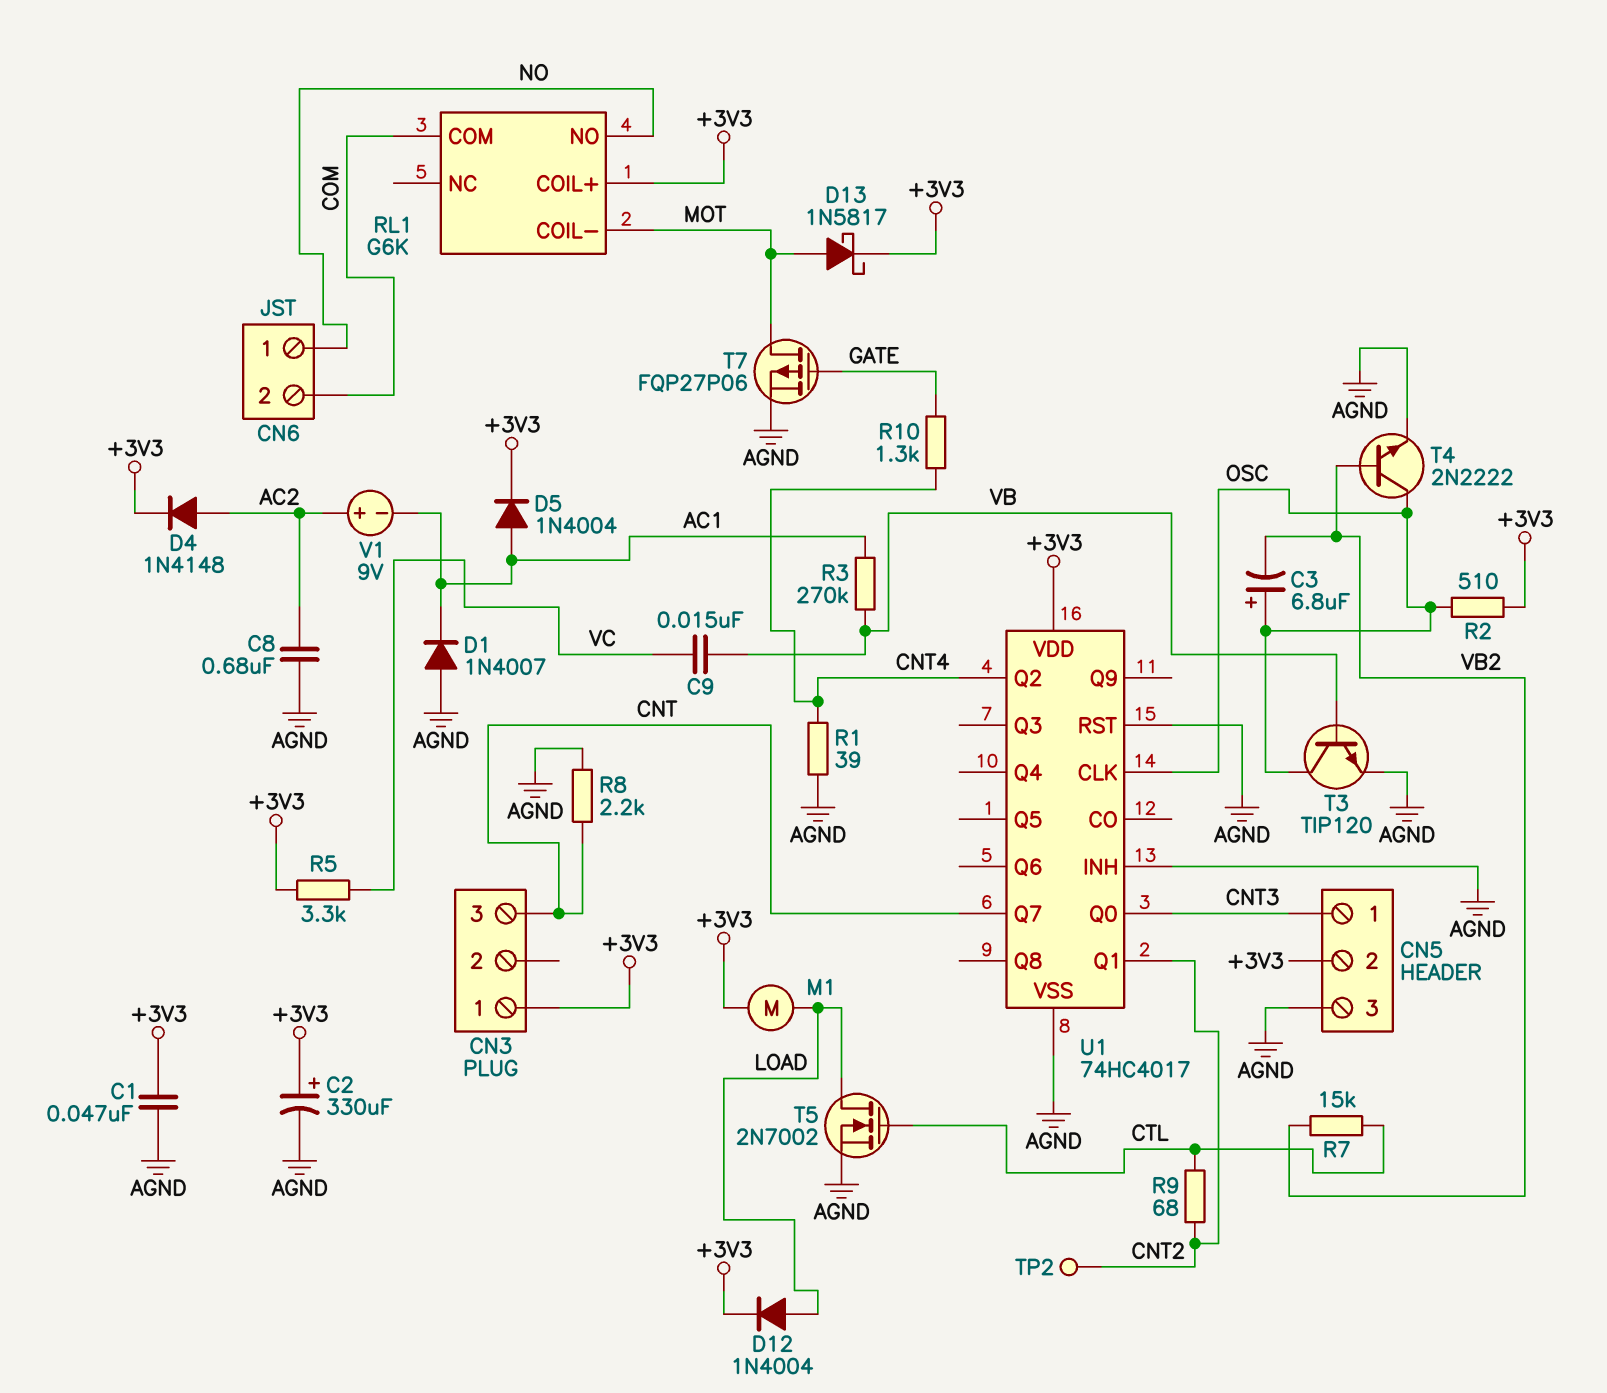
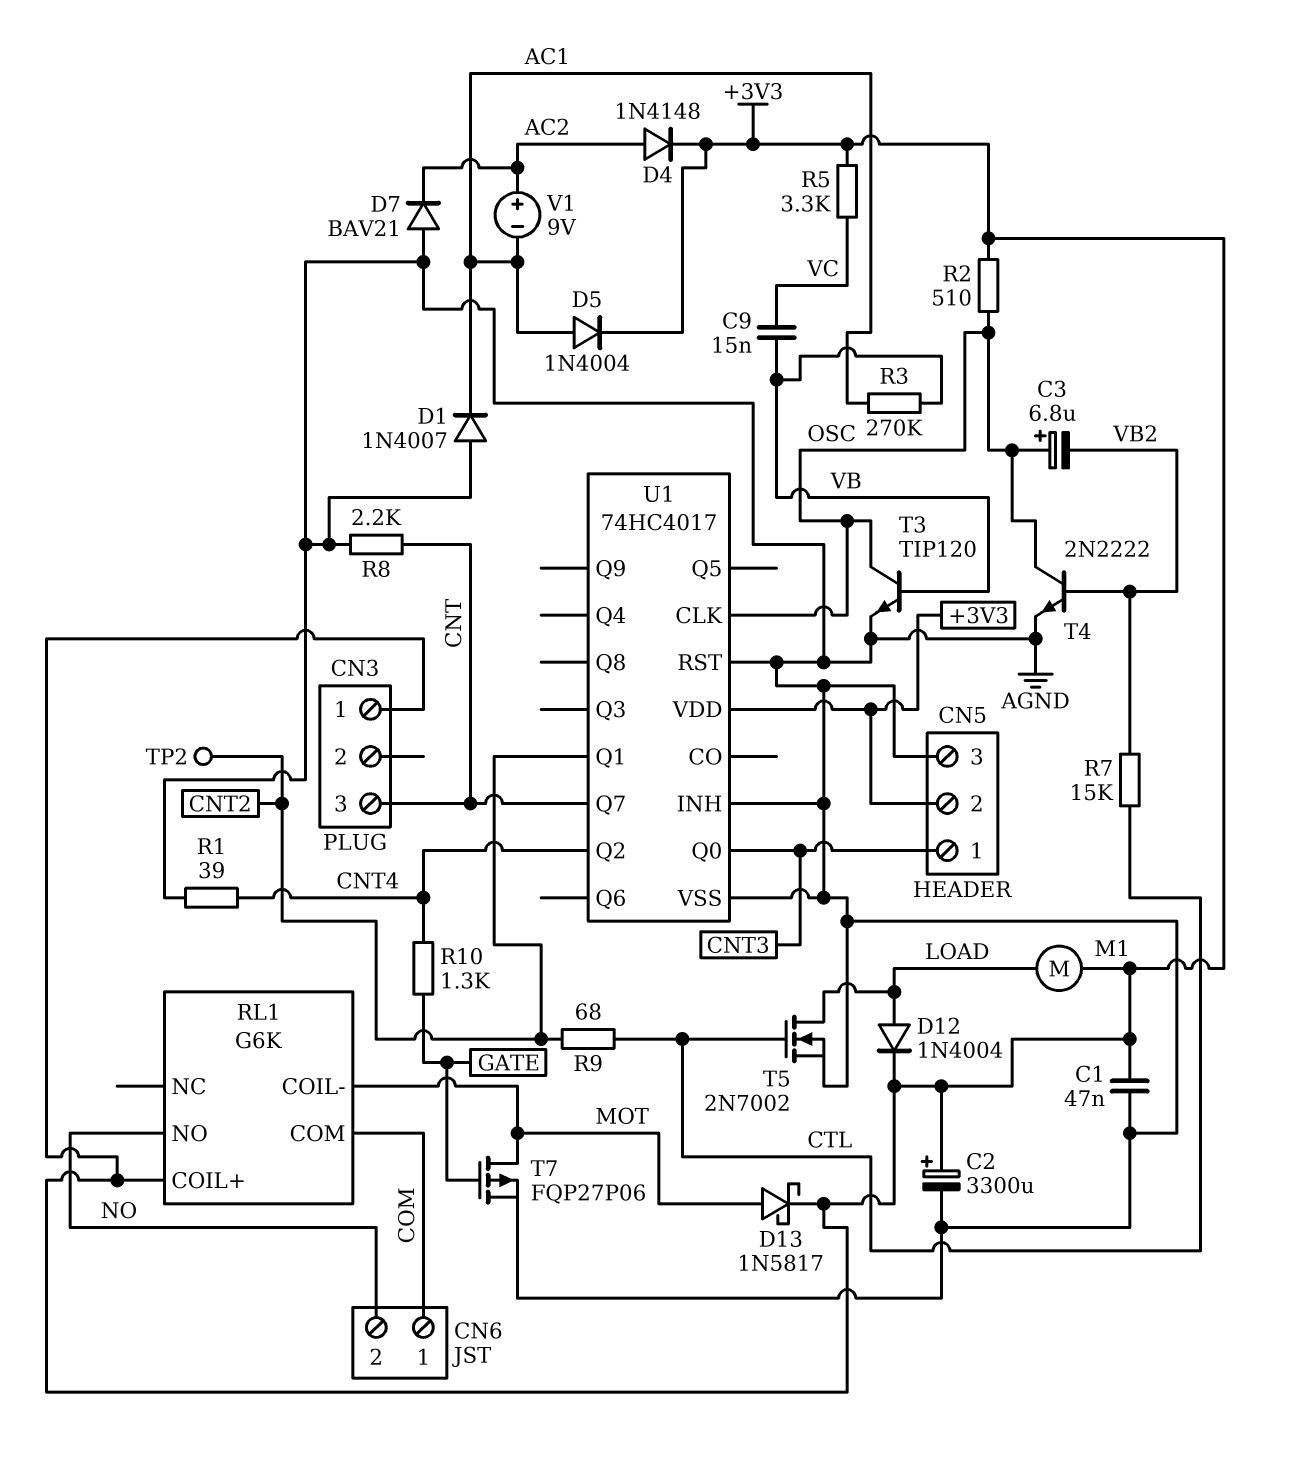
C2: 330uF (plus +3V3, minus AGND) -> 3300uF (plus +3V3, minus AGND)
C8: 680nF (AC2, AGND) -> none
CN6 pin 1: NO -> COM
CN6 pin 2: COM -> NO
D7: none -> diode BAV21 (A AGND, K AC2)

